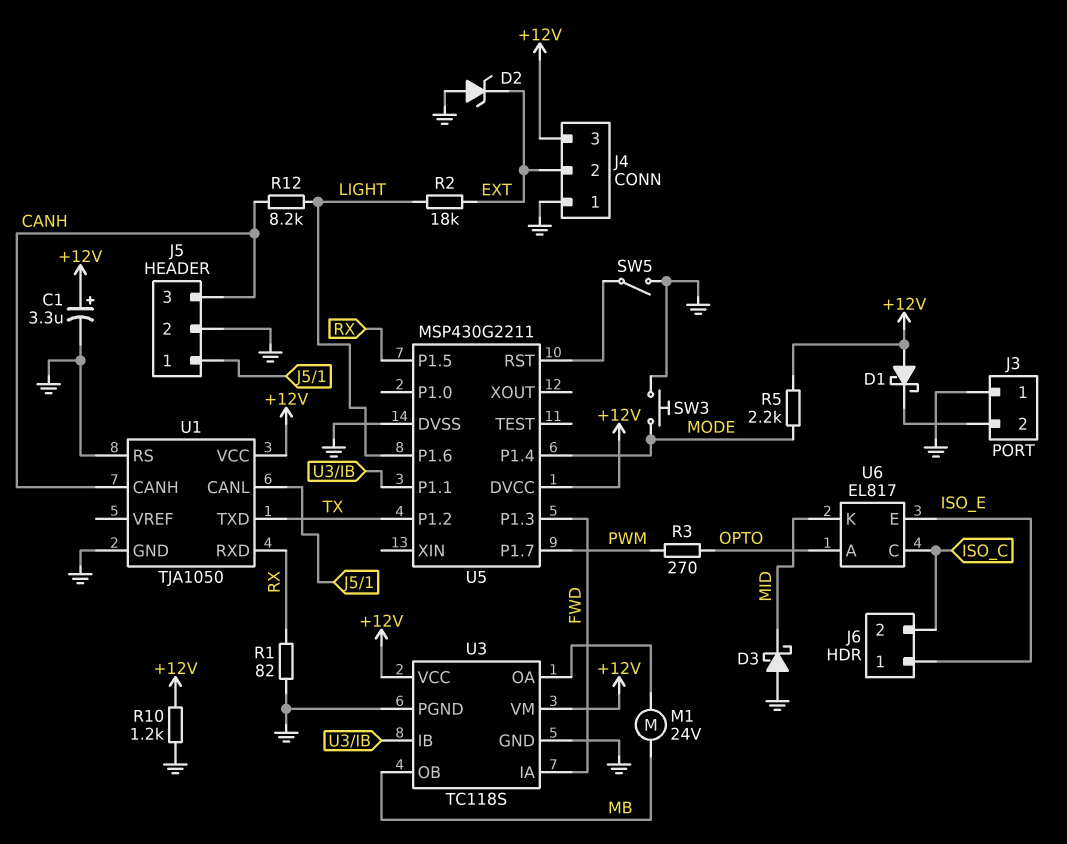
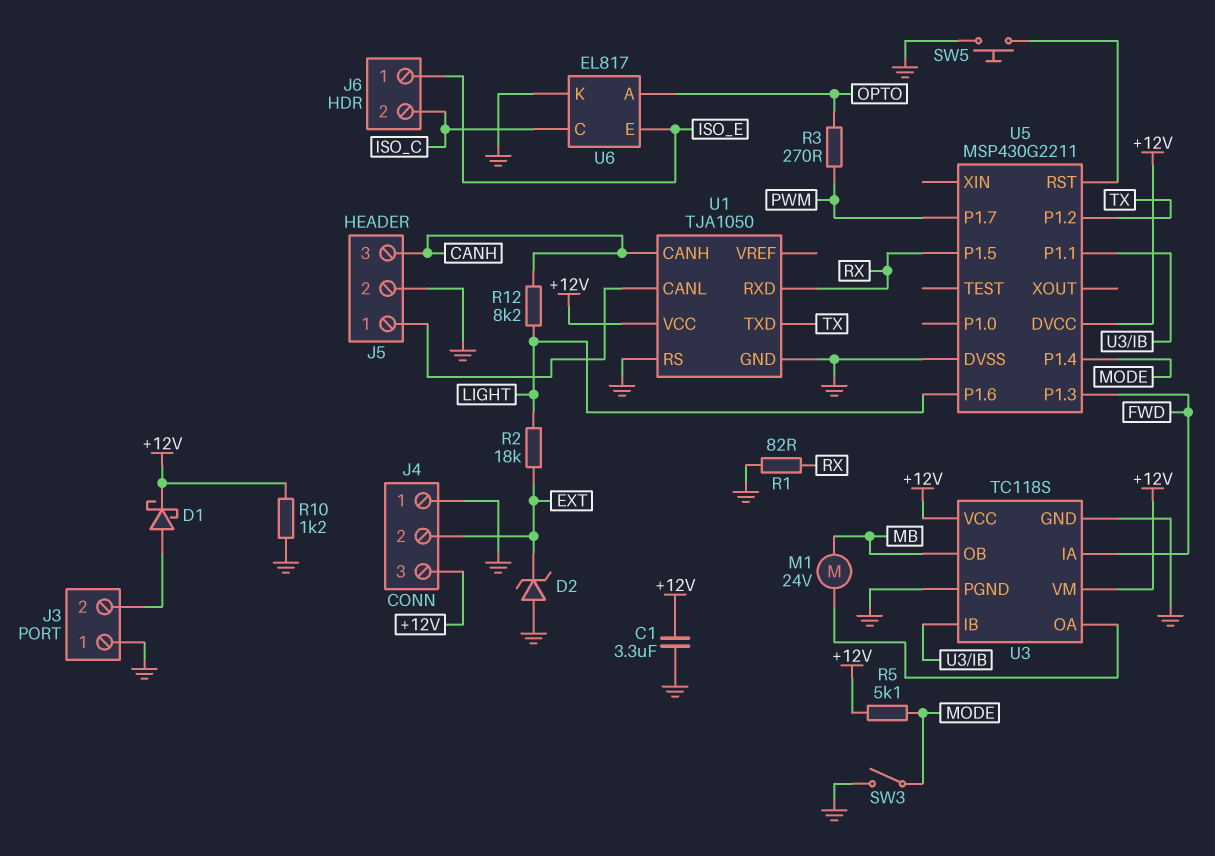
C1: 3.3uF (plus +12V, minus GND) -> 3.3uF (+12V, GND)
D1: schottky (A +12V, K J3/2) -> schottky (A J3/2, K +12V)
D3: schottky (A GND, K MID) -> none
R5: 2.2k (+12V, MODE) -> 5.1k (+12V, MODE)
SW3: button (GND, MODE) -> switch (GND, MODE)
SW5: switch (GND, U5/RST) -> button (GND, U5/RST)
U6 pin K: MID -> GND

